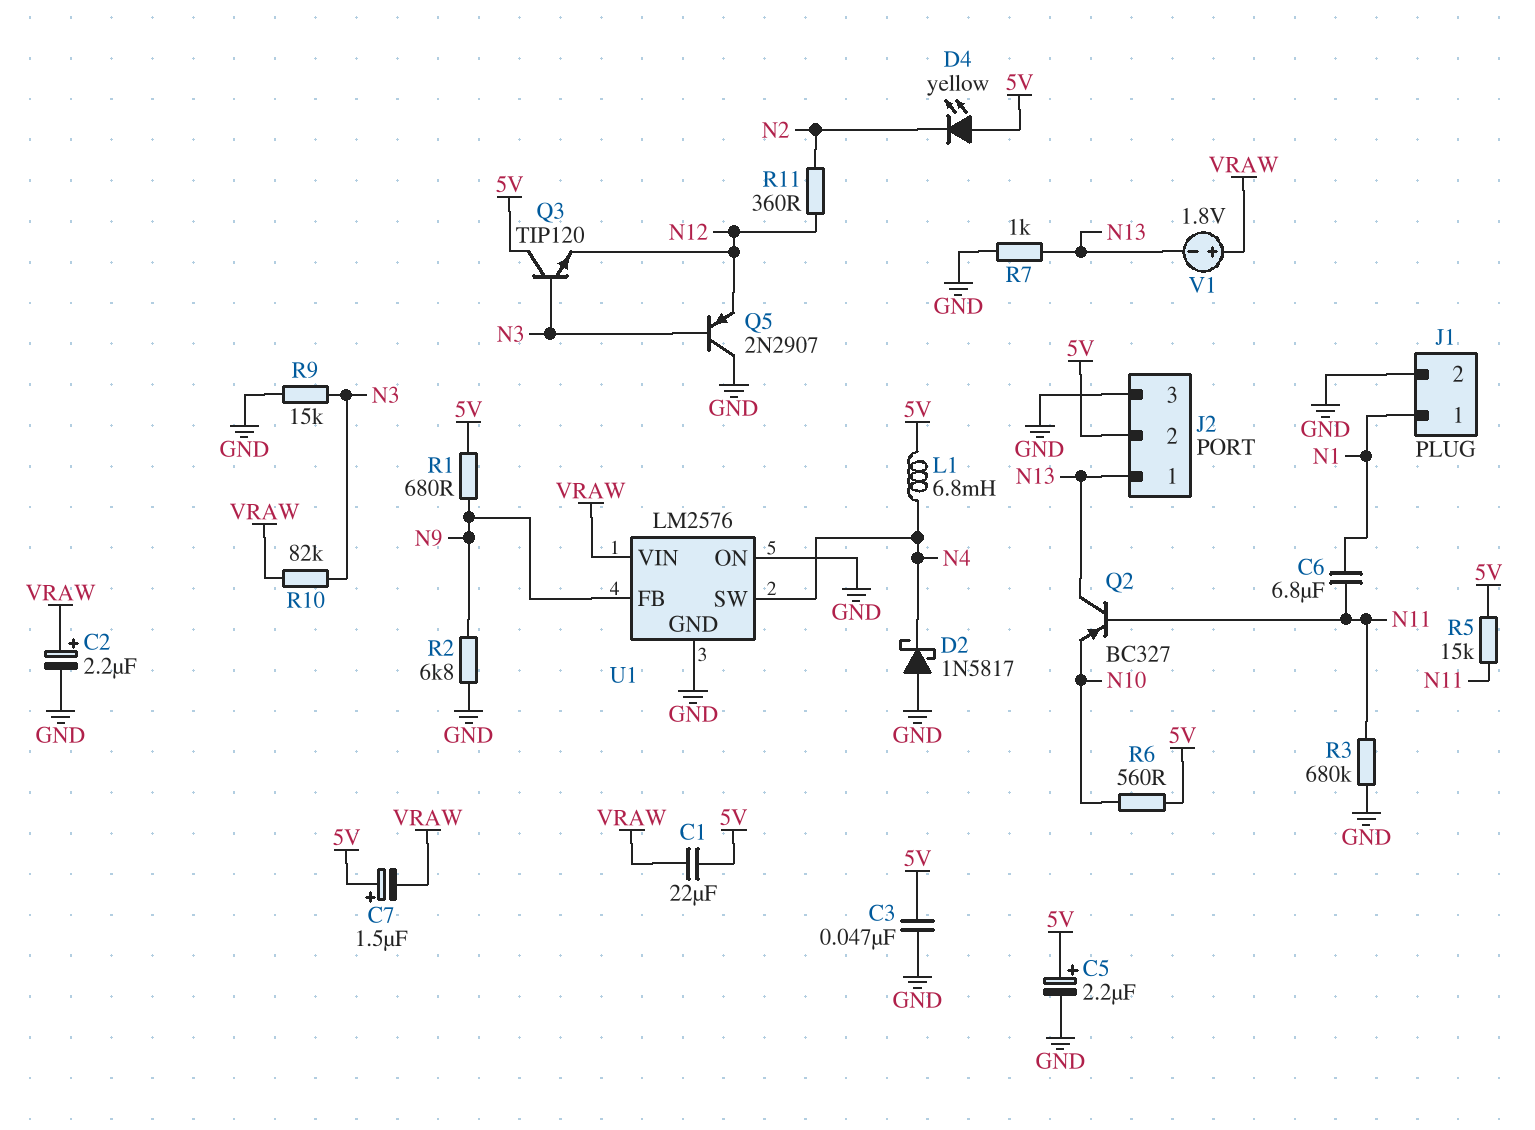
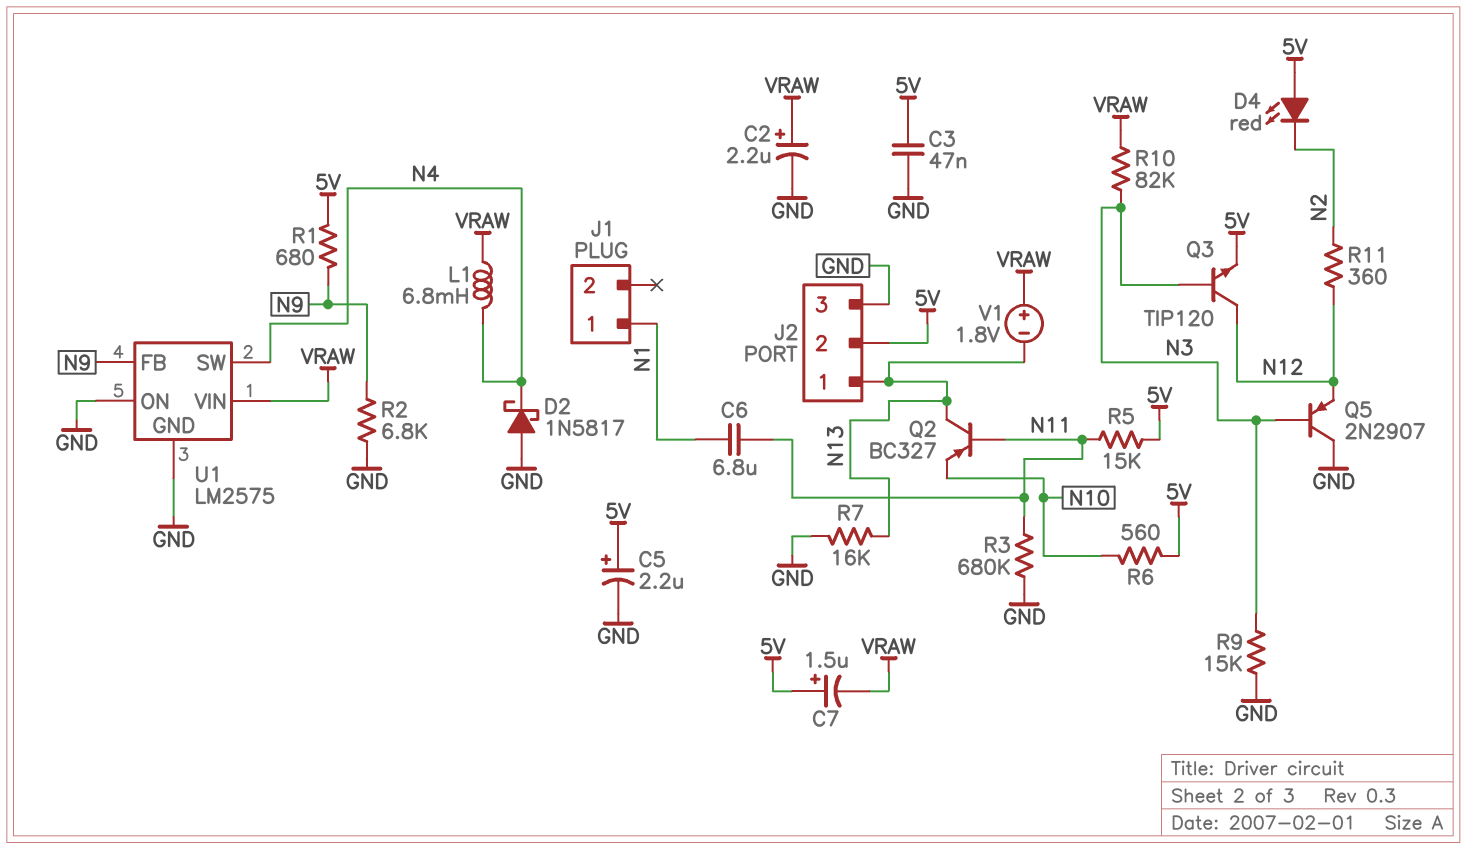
C1: 22uF (5V, VRAW) -> none
D4: LED yellow (A 5V, K N2) -> LED red (A 5V, K N2)
J1 pin 2: GND -> none
L1: 6.8mH (5V, N4) -> 6.8mH (N4, VRAW)
Q3: NPN TIP120 (B N3, C 5V, E N12) -> NPN TIP120 (B N3, C N12, E 5V)
R7: 1k (GND, N13) -> 16k (GND, N13)
U1: LM2576 -> LM2575

